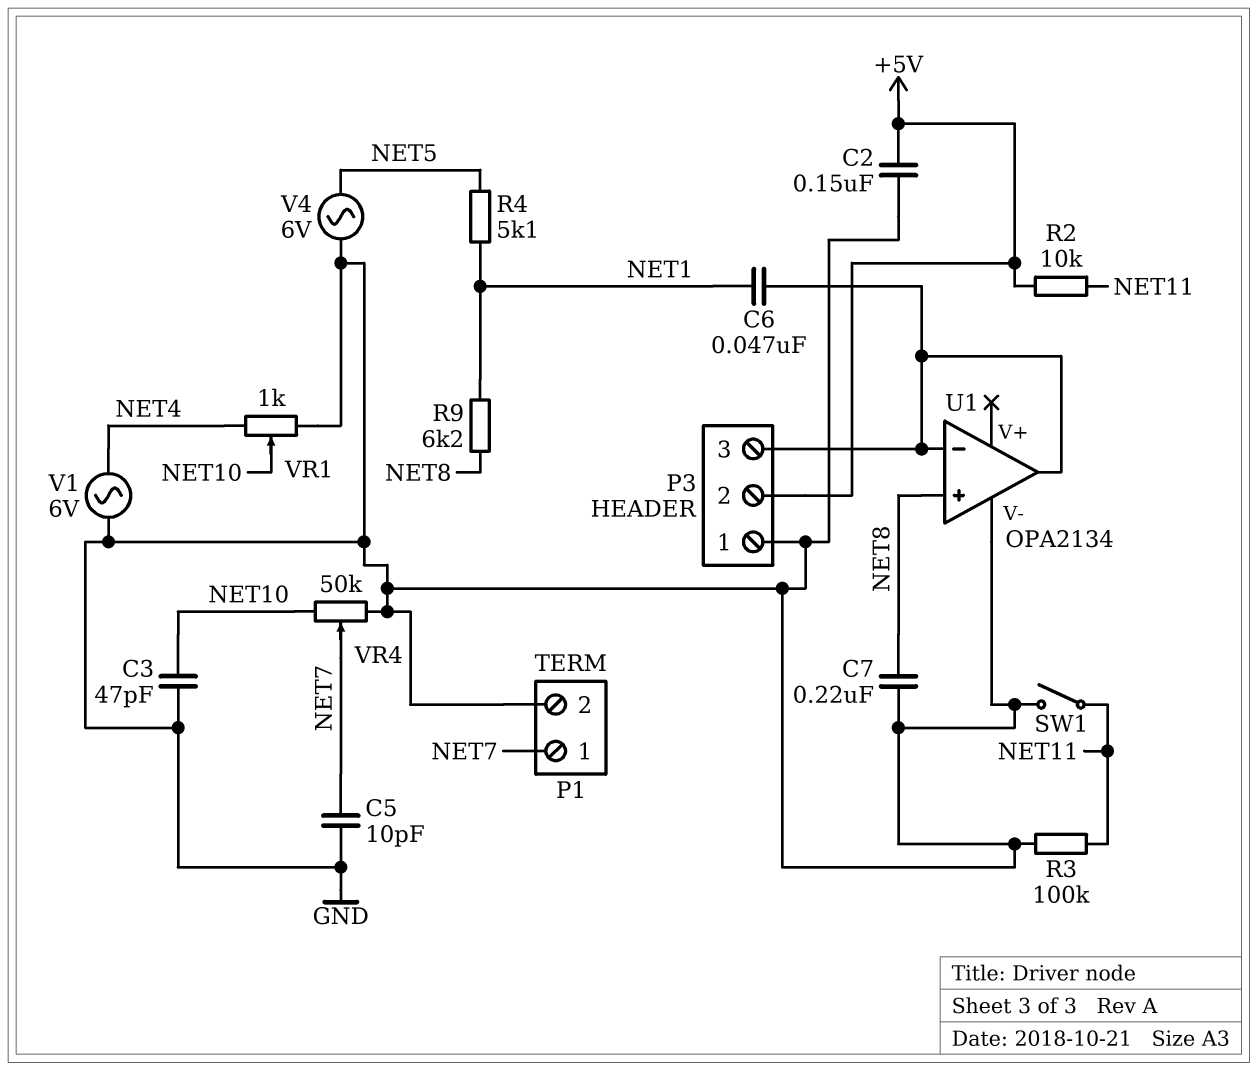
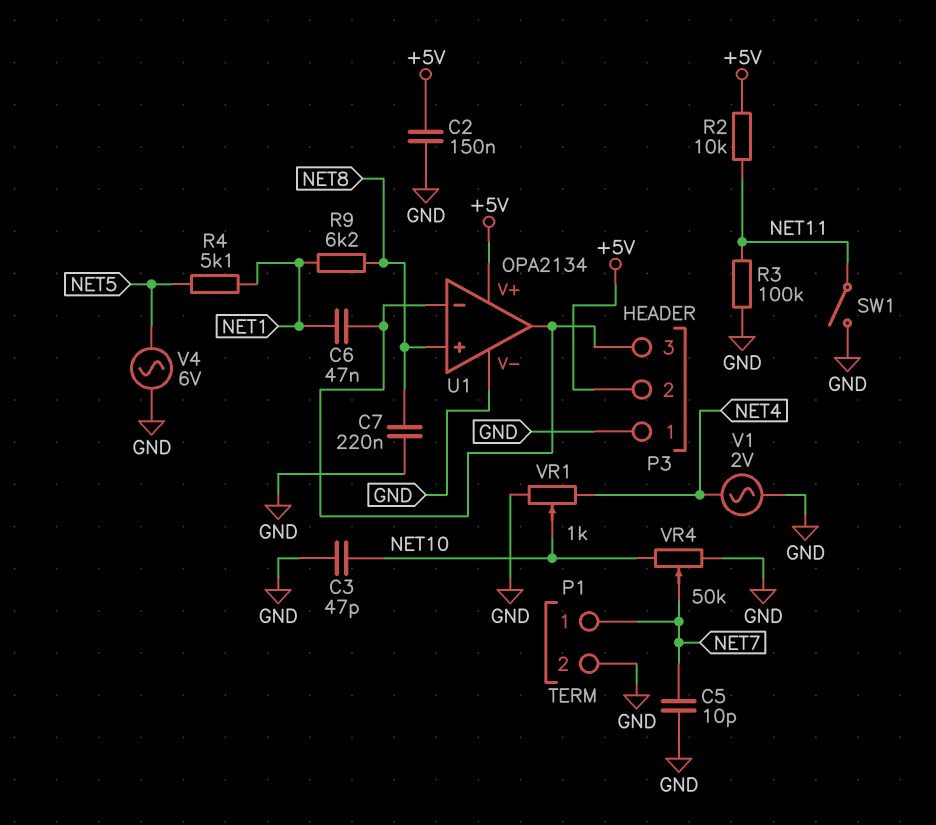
U1 pin V+: none -> +5V
V1: AC 6V (GND, NET4) -> AC 2V (GND, NET4)

